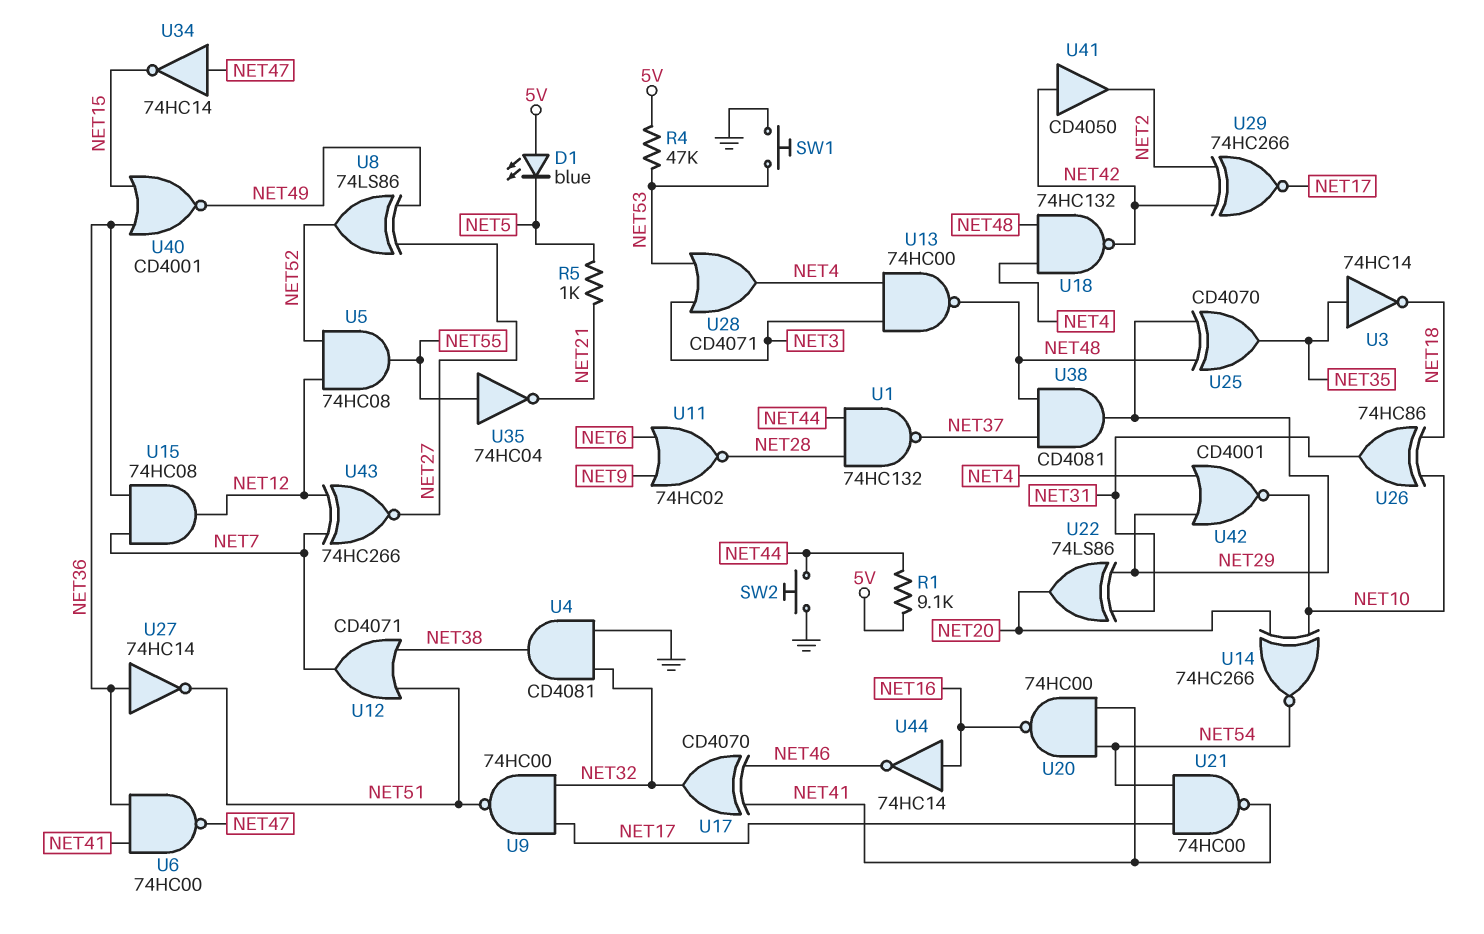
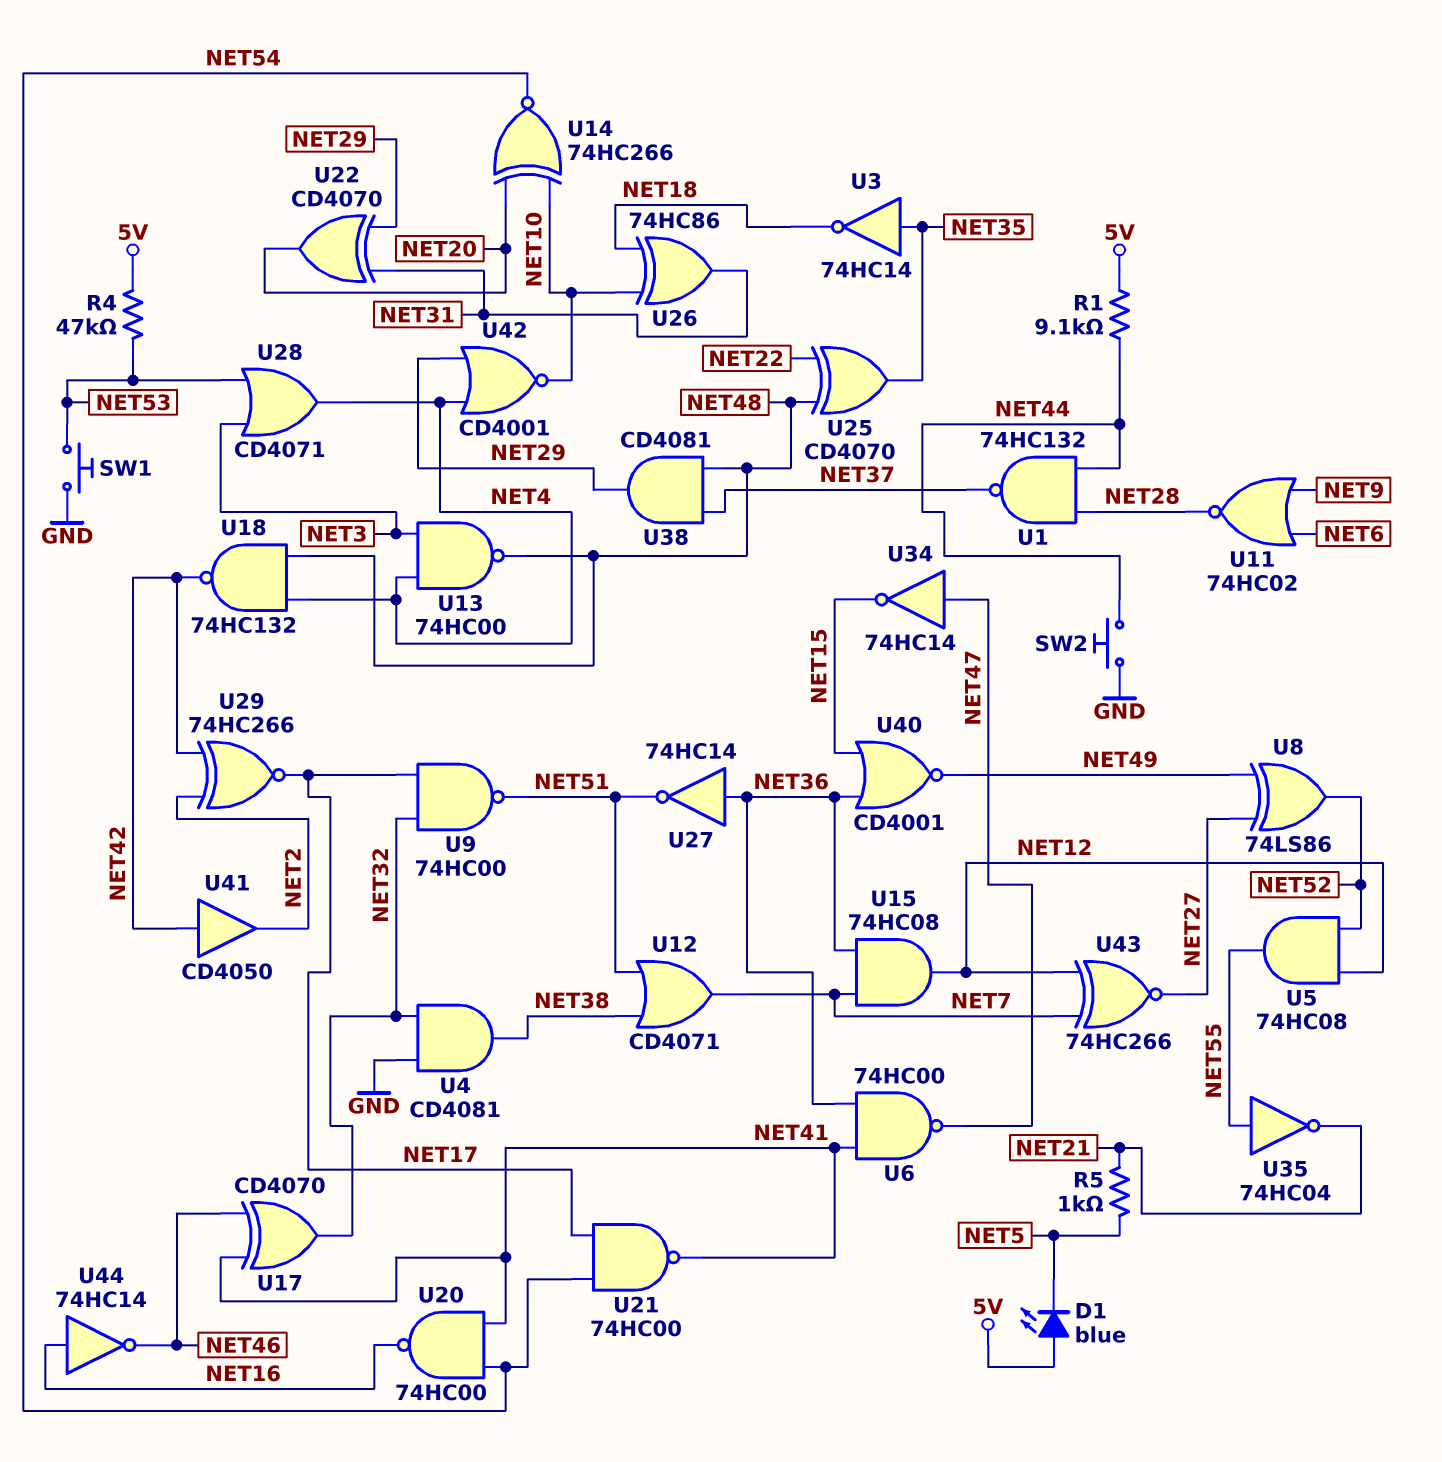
U22: XOR 74LS86 (in NET29, in NET31, out NET20) -> XOR CD4070 (in NET29, in NET31, out NET20)
U25: XOR CD4070 (in NET29, in NET48, out NET35) -> XOR CD4070 (in NET22, in NET48, out NET35)

